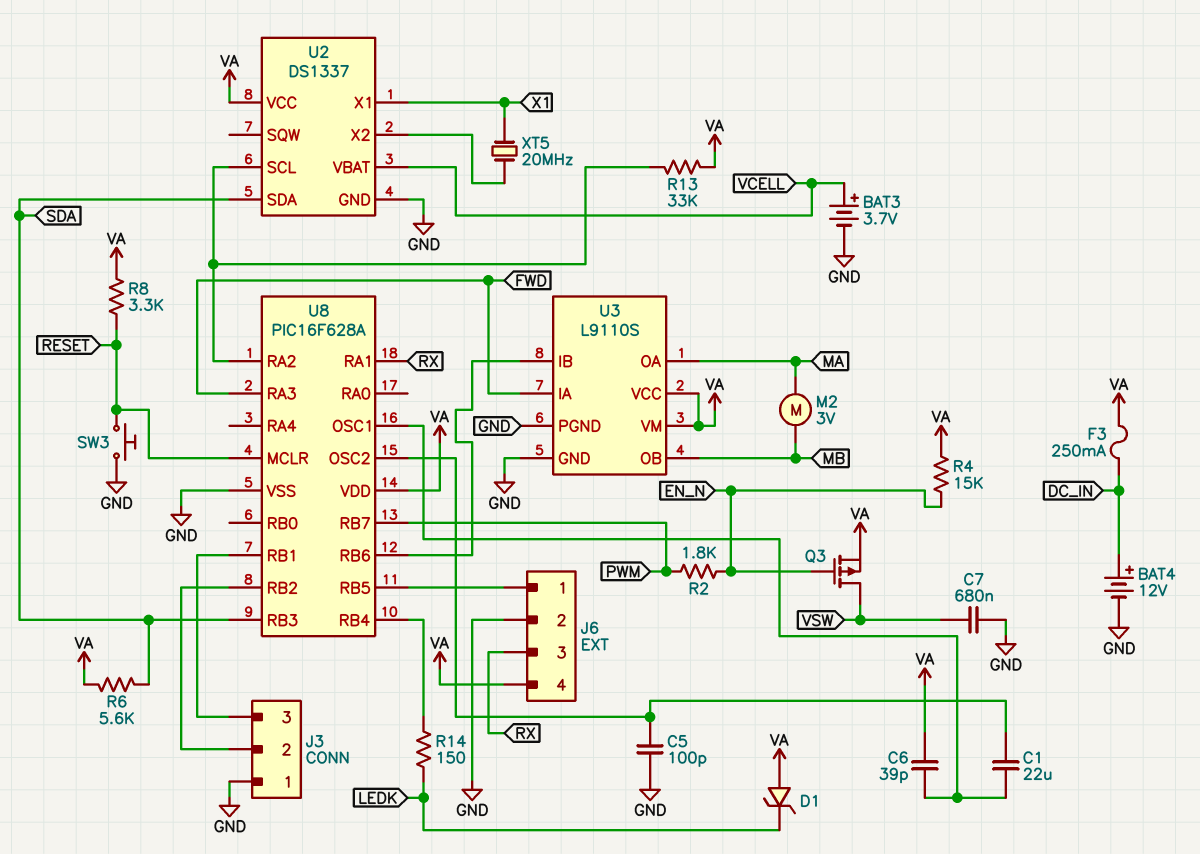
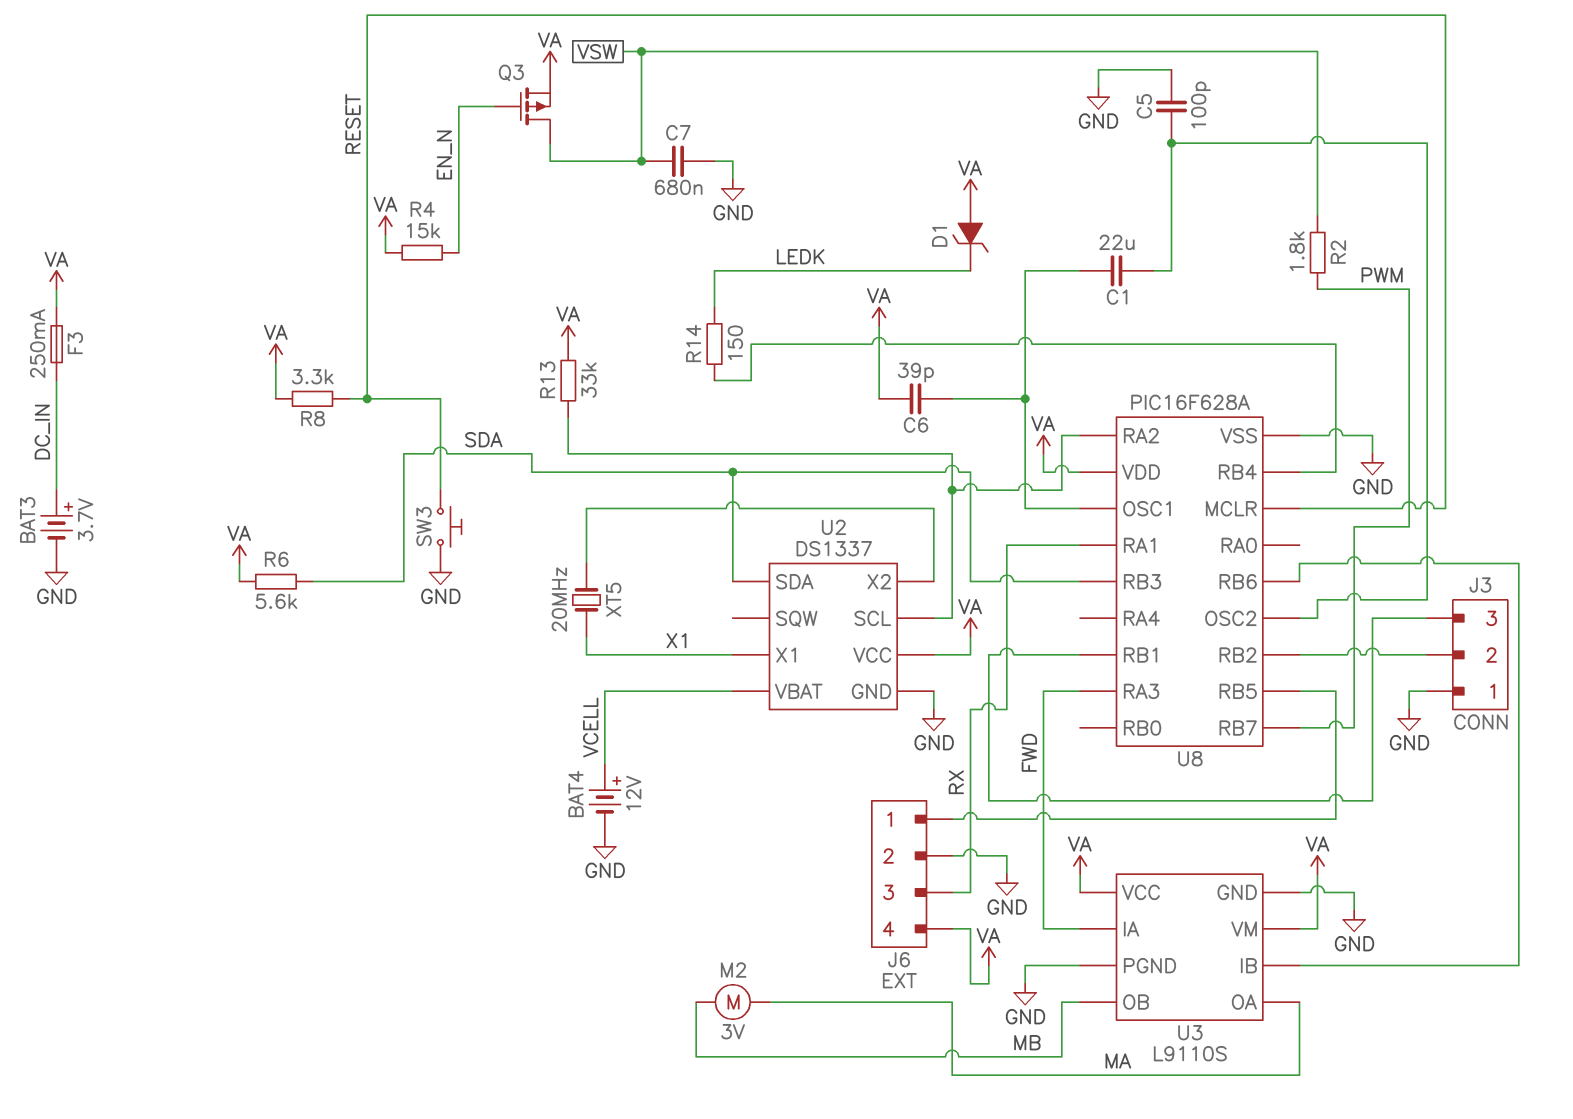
BAT3: 3.7V (plus VCELL, minus GND) -> 3.7V (plus DC_IN, minus GND)
BAT4: 12V (plus DC_IN, minus GND) -> 12V (plus VCELL, minus GND)
R2: 1.8k (EN_N, PWM) -> 1.8k (PWM, VSW)

